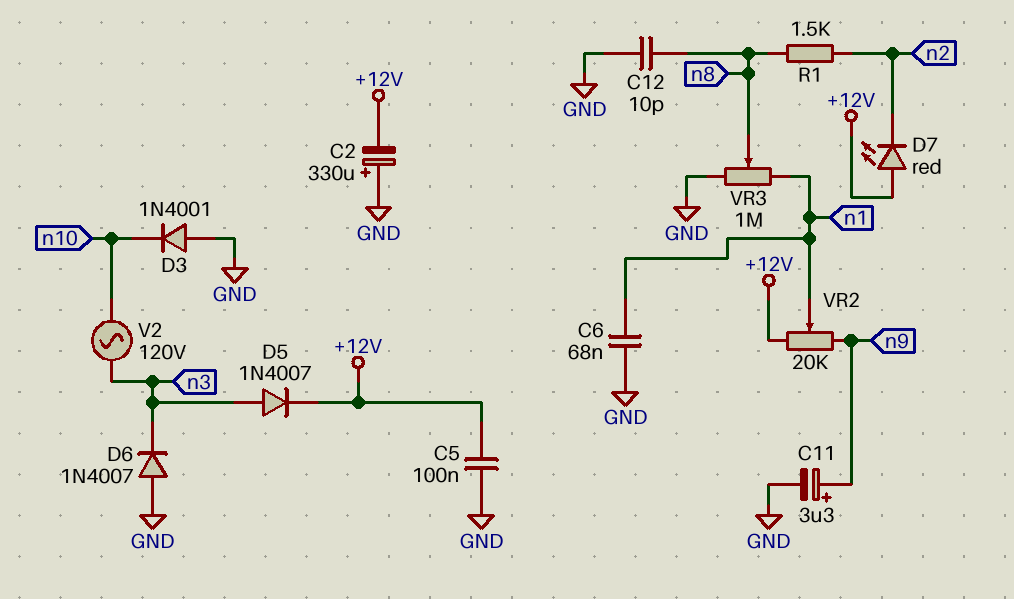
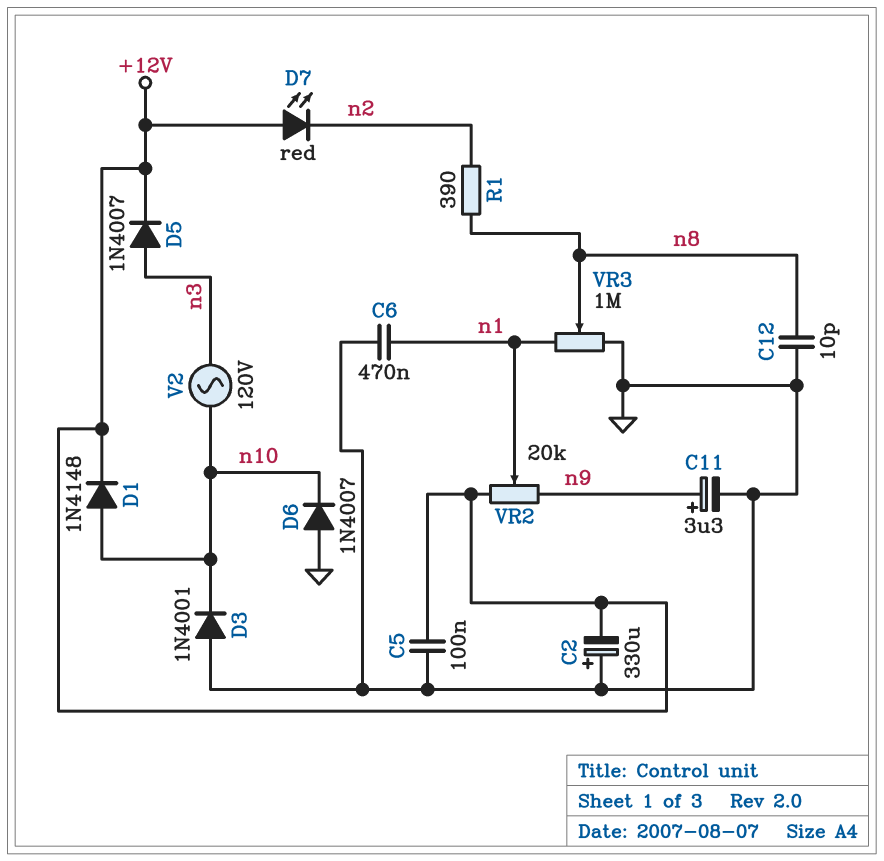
C6: 68nF (GND, n1) -> 470nF (GND, n1)
D1: none -> diode 1N4148 (A n10, K +12V)
D6: diode 1N4007 (A GND, K n3) -> diode 1N4007 (A GND, K n10)
R1: 1.5k (n2, n8) -> 390 (n2, n8)

